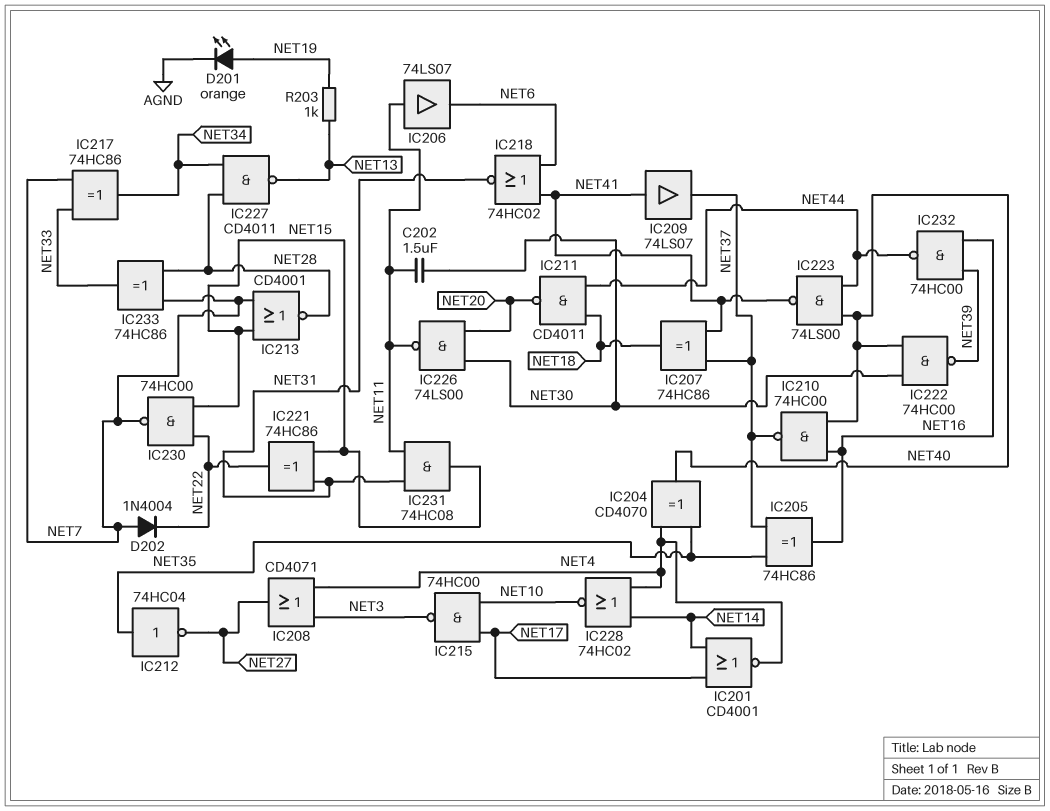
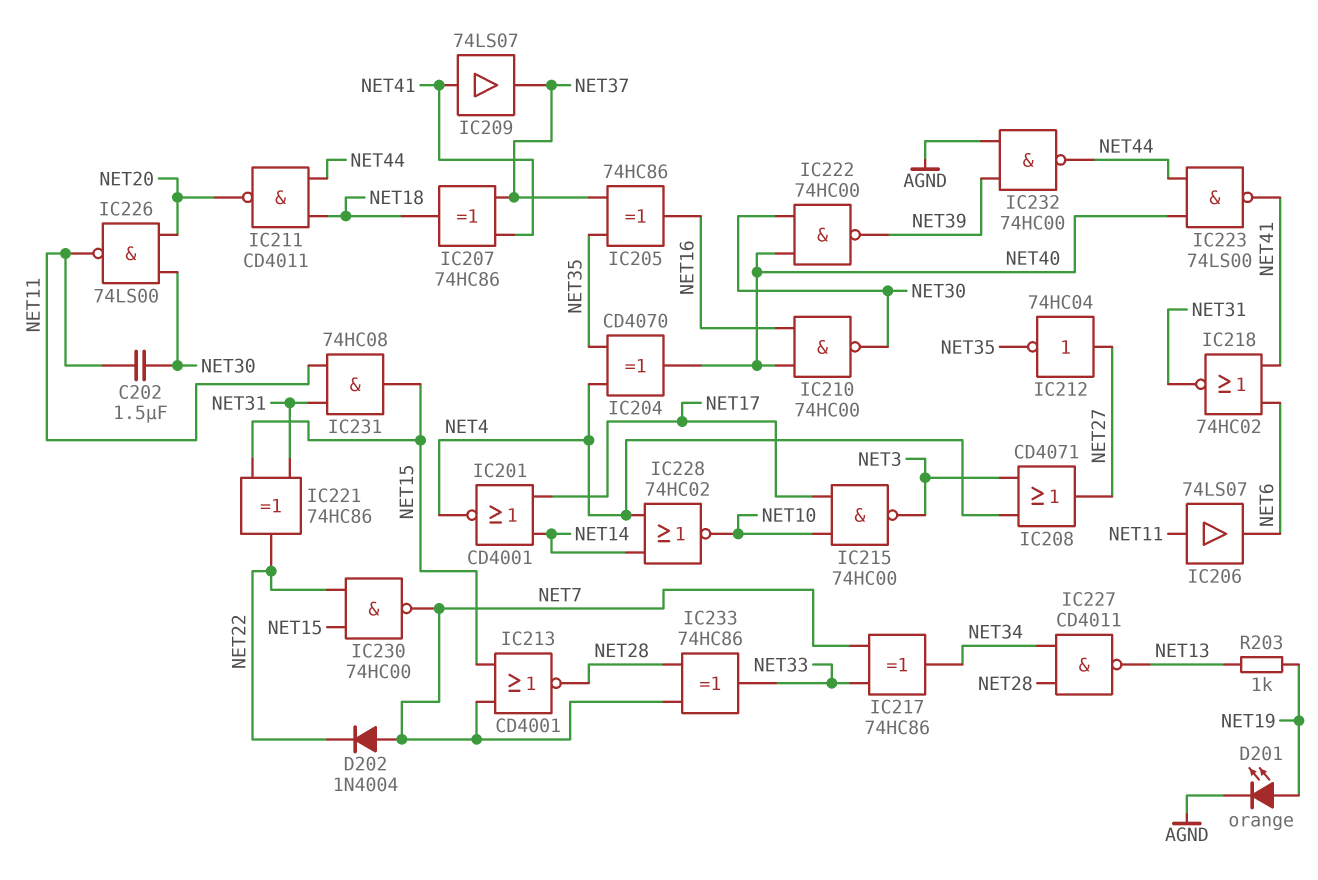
IC210: NAND 74HC00 (in NET16, in NET40, out NET37) -> NAND 74HC00 (in NET16, in NET40, out NET30)
IC212: NOT 74HC04 (in NET35, out NET27) -> NOT 74HC04 (in NET27, out NET35)
IC232: NAND 74HC00 (in NET16, in NET39, out NET44) -> NAND 74HC00 (in AGND, in NET39, out NET44)

